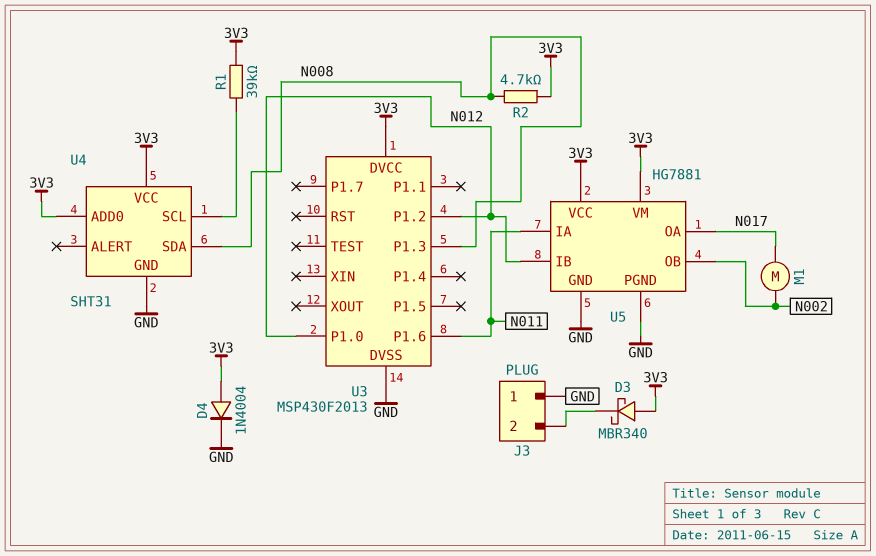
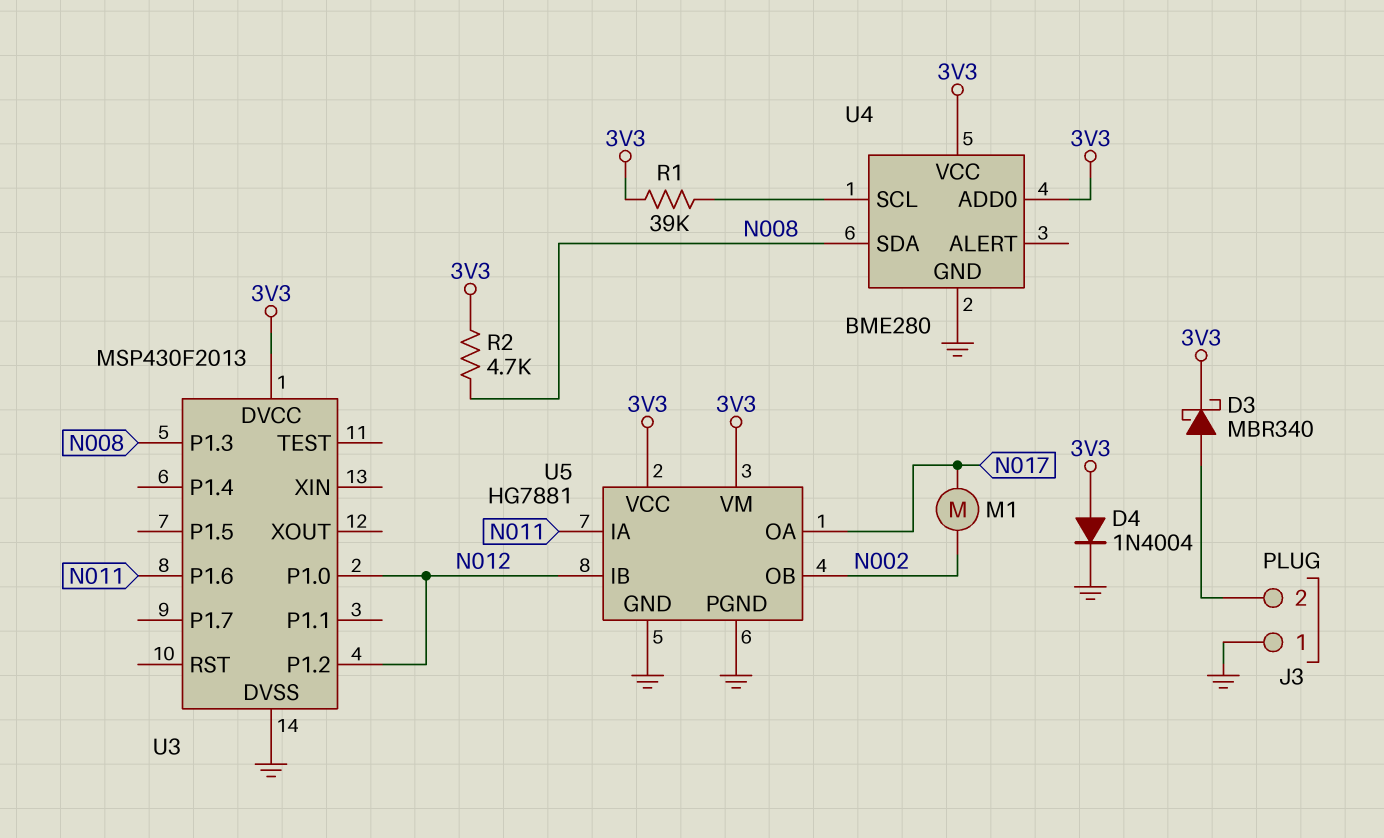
D3: schottky MBR340 (A 3V3, K J3/2) -> schottky MBR340 (A J3/2, K 3V3)
U4: SHT31 -> BME280

